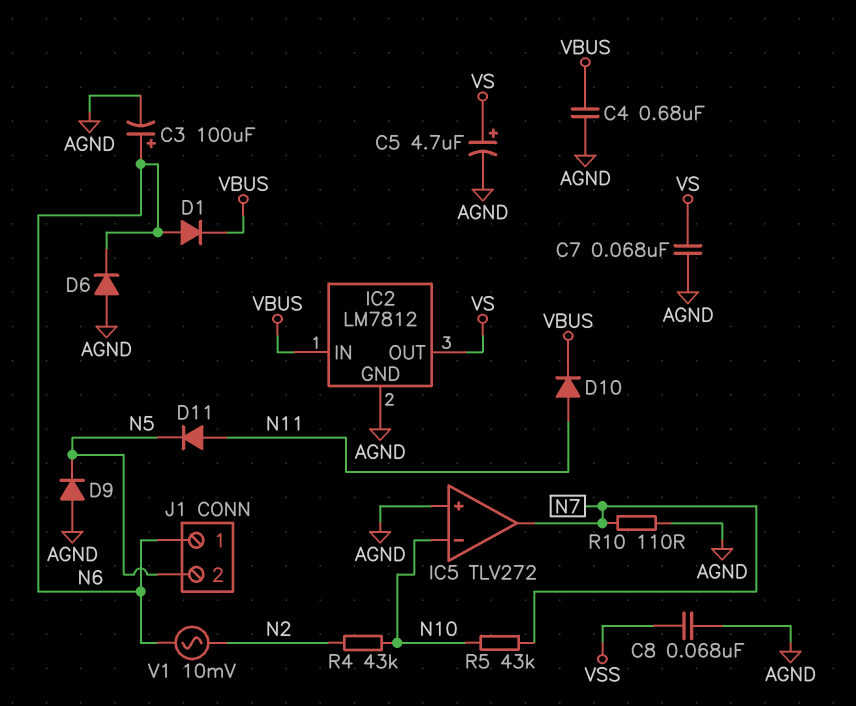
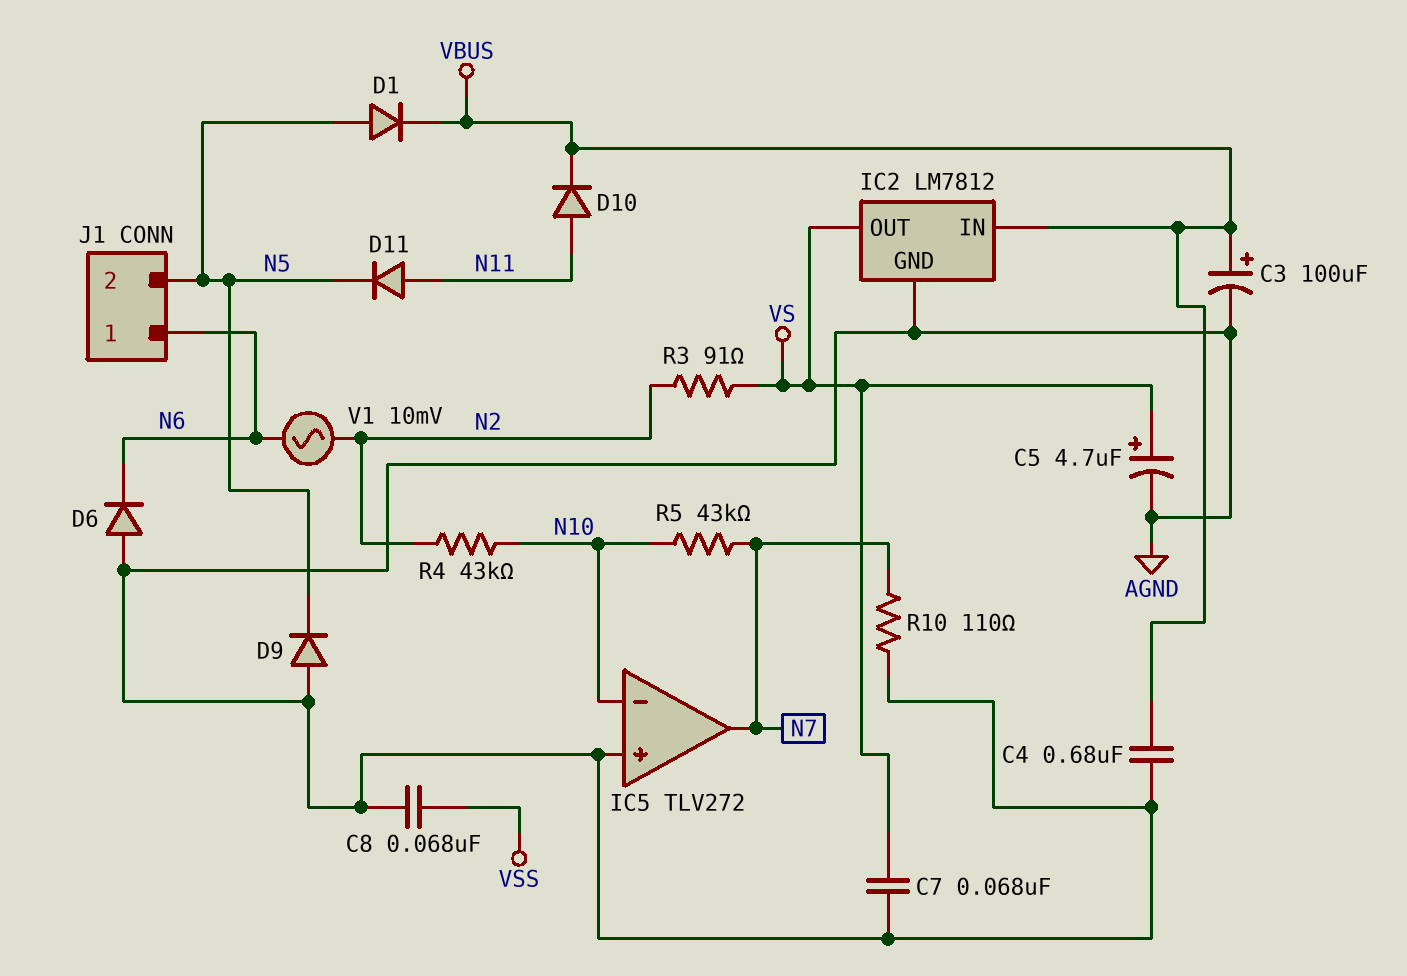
C3: 100uF (plus N6, minus AGND) -> 100uF (plus VBUS, minus AGND)
D1: diode (A N6, K VBUS) -> diode (A N5, K VBUS)
R3: none -> 91 (N2, VS)

